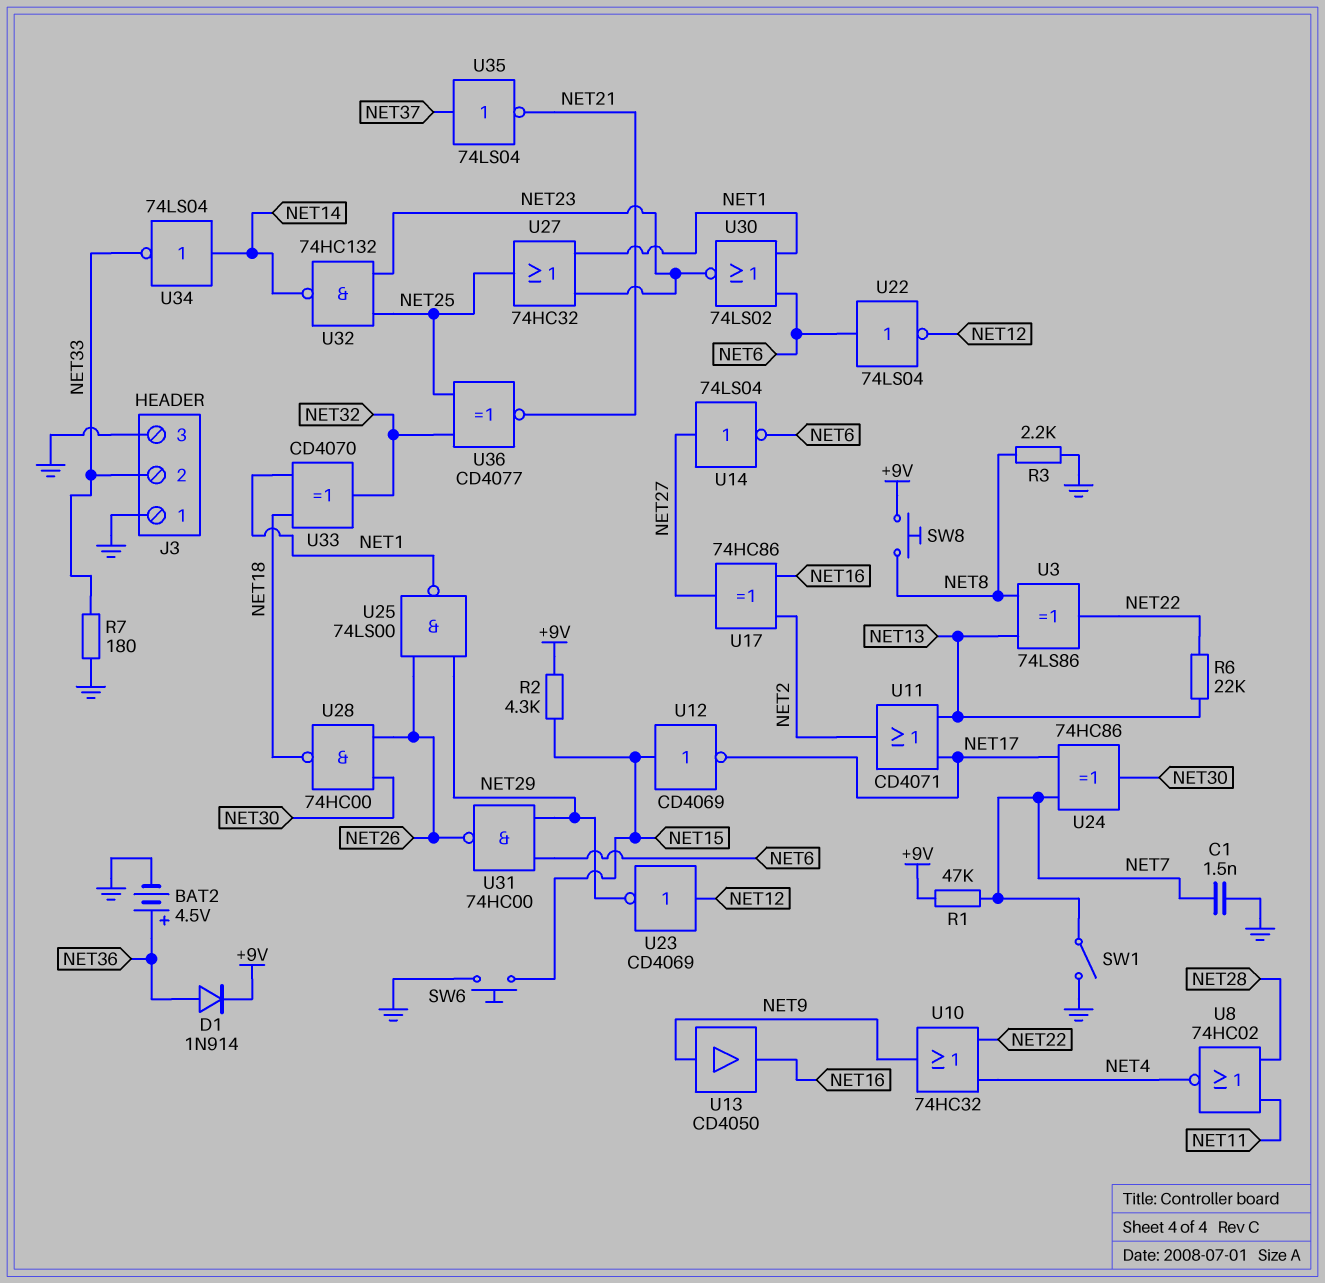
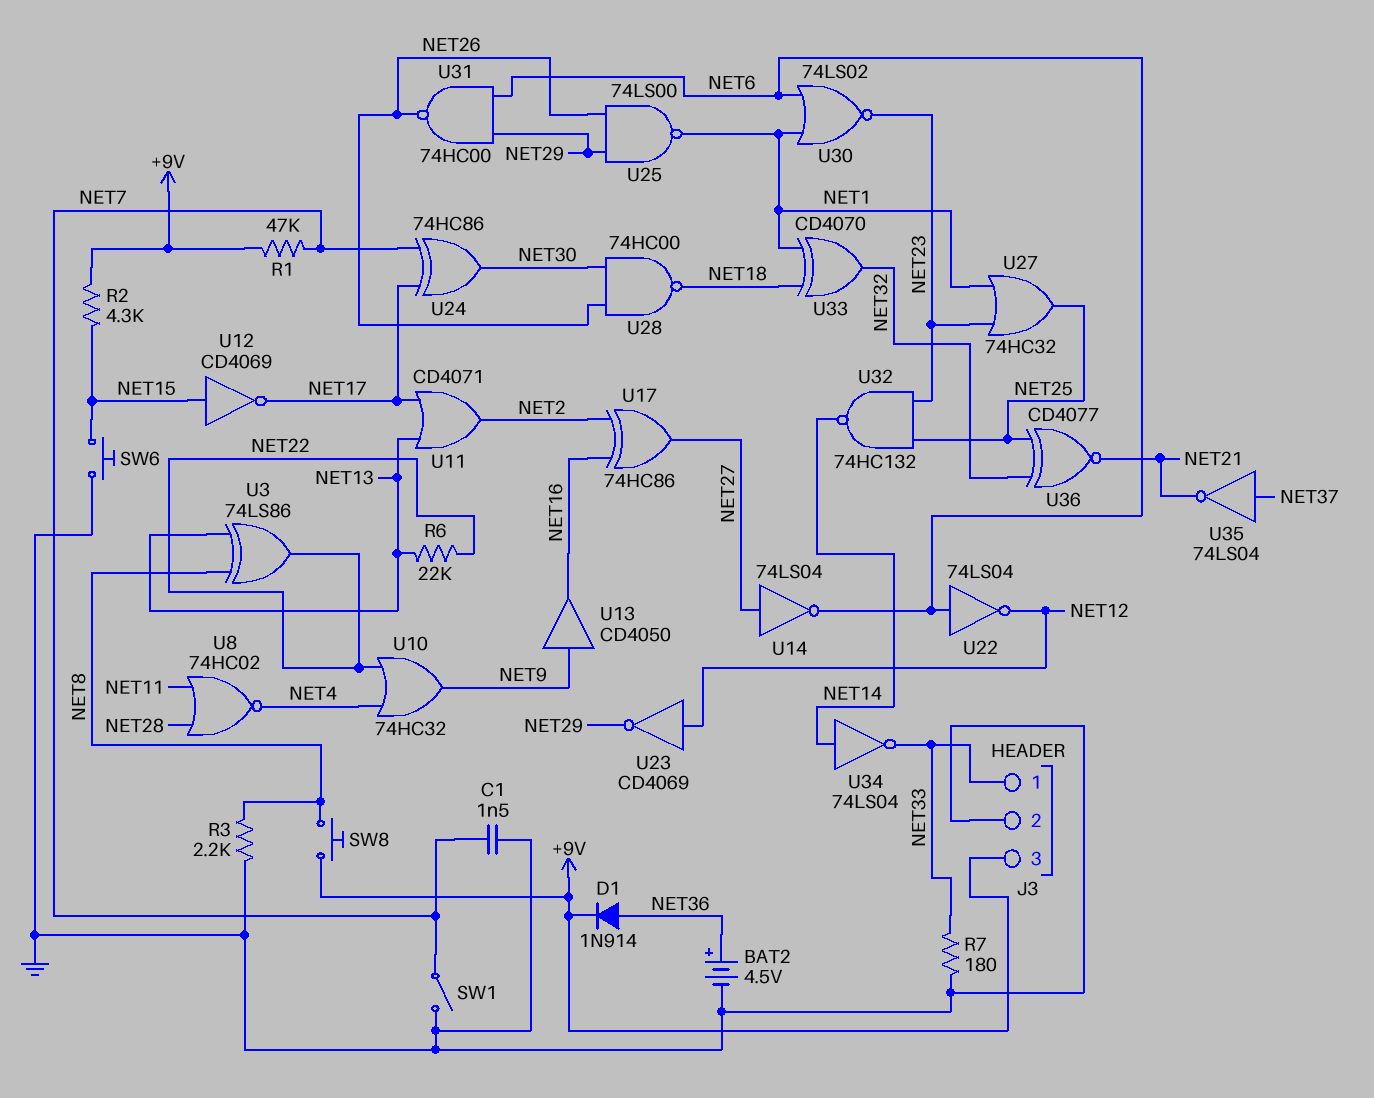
J3 pin 1: GND -> NET33
J3 pin 2: NET33 -> GND
J3 pin 3: GND -> +9V

